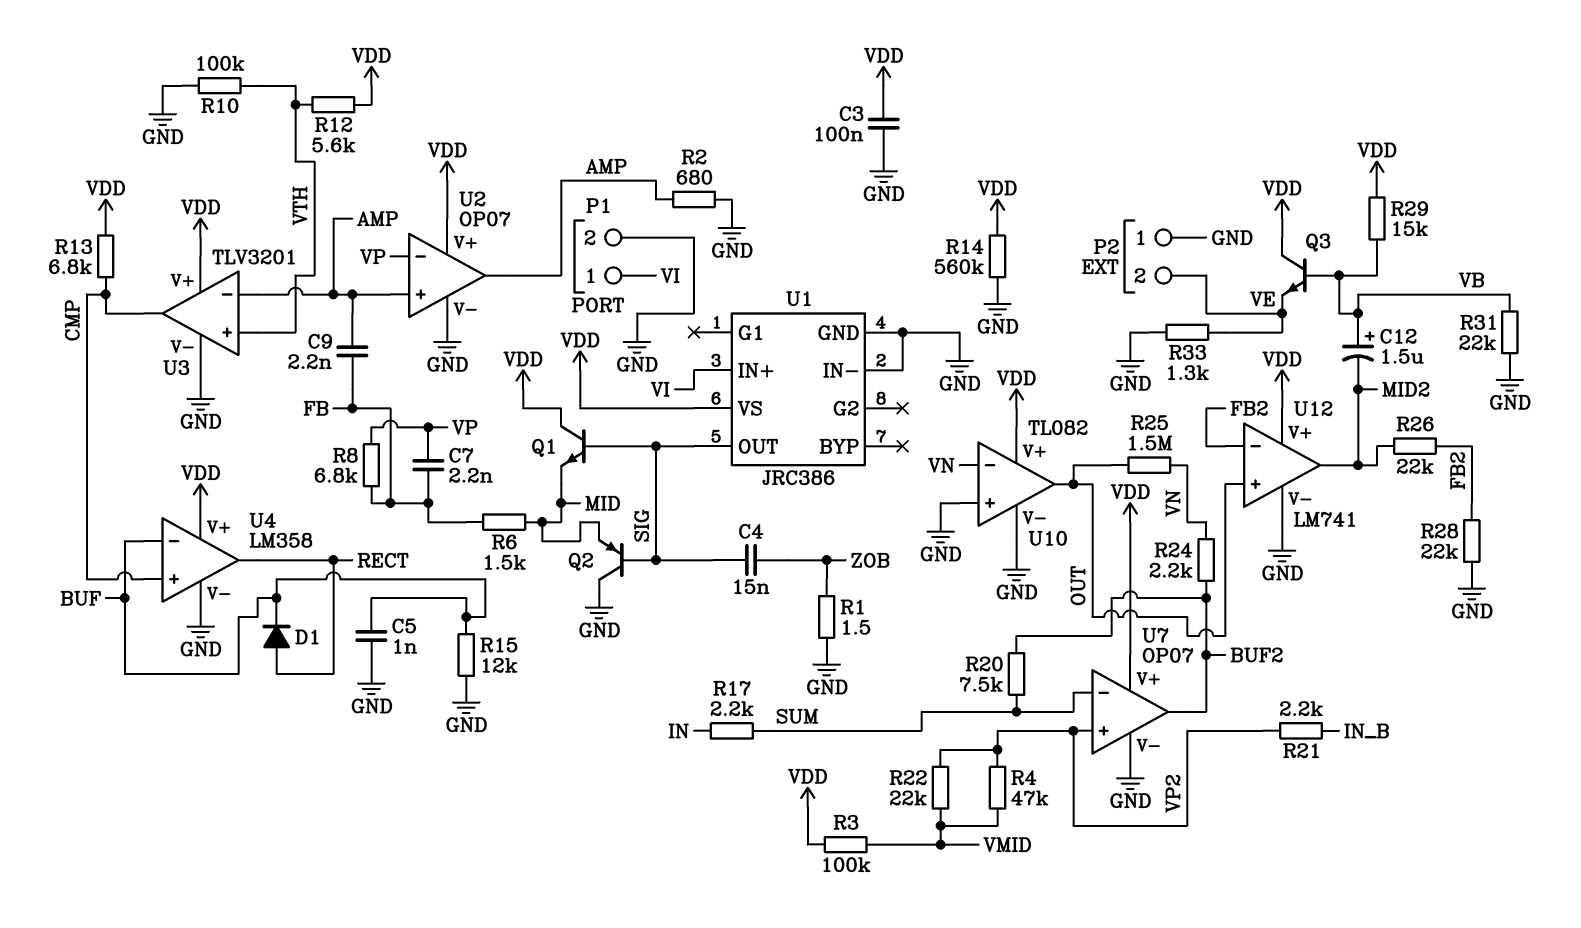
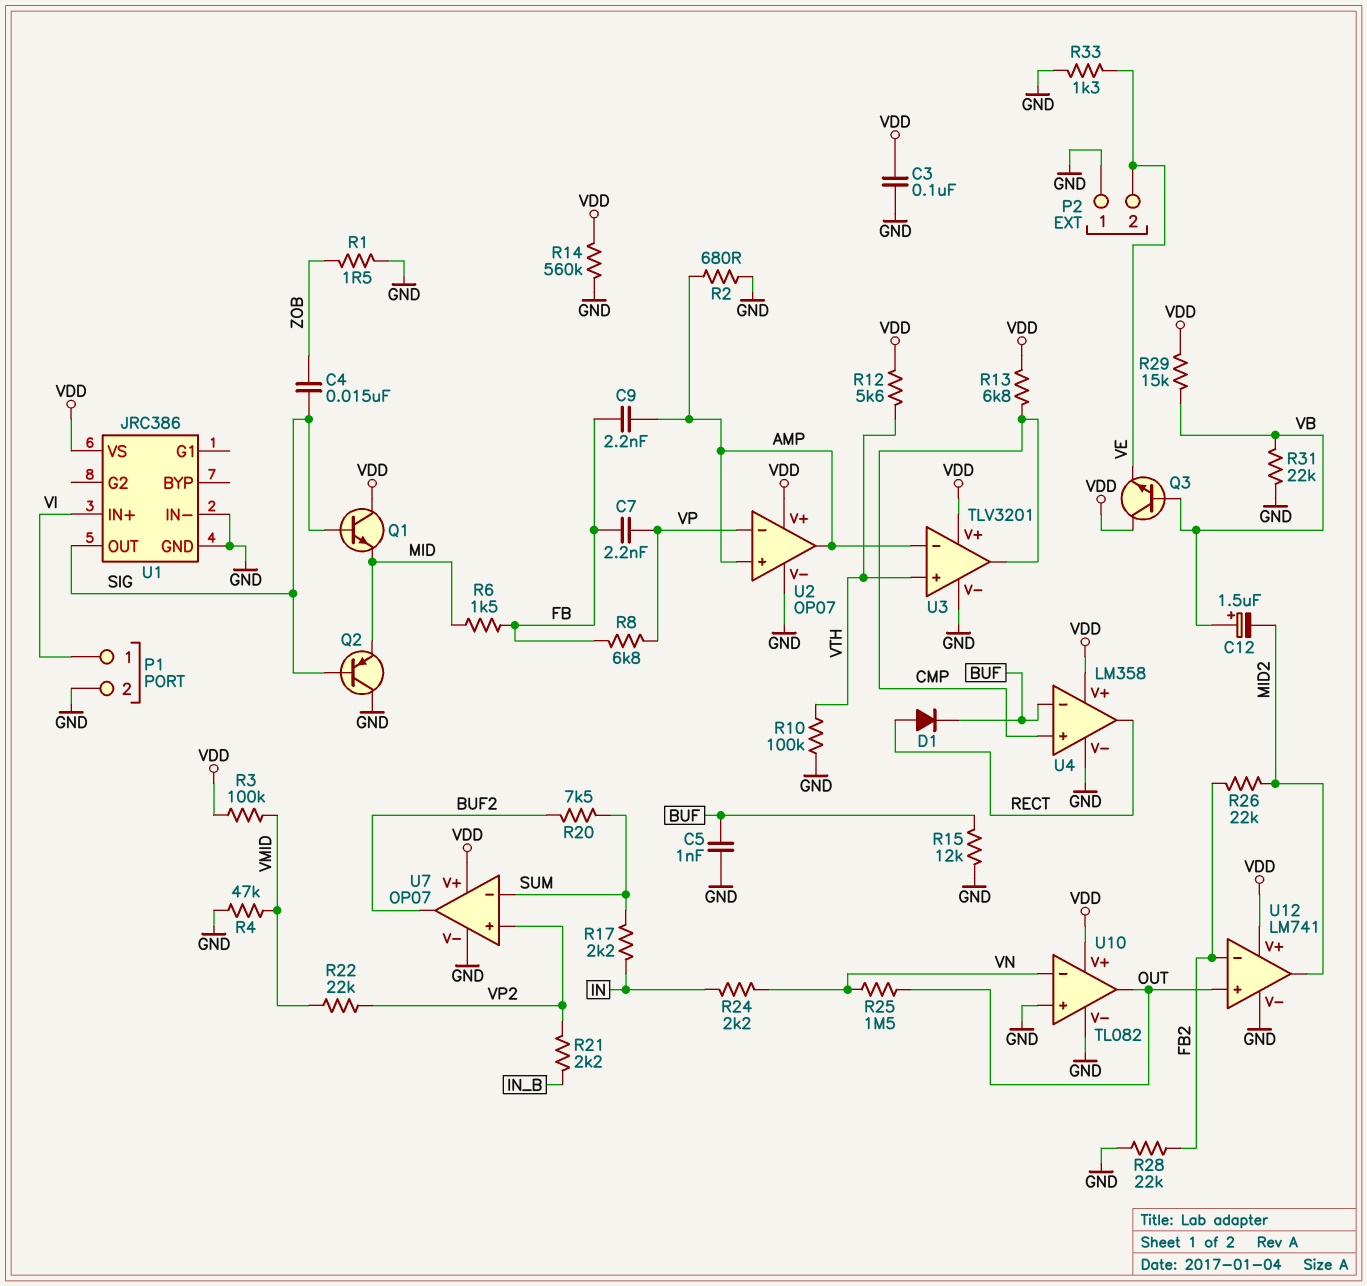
R4: 47k (VMID, VP2) -> 47k (GND, VMID)
R24: 2.2k (BUF2, VN) -> 2.2k (IN, VN)

